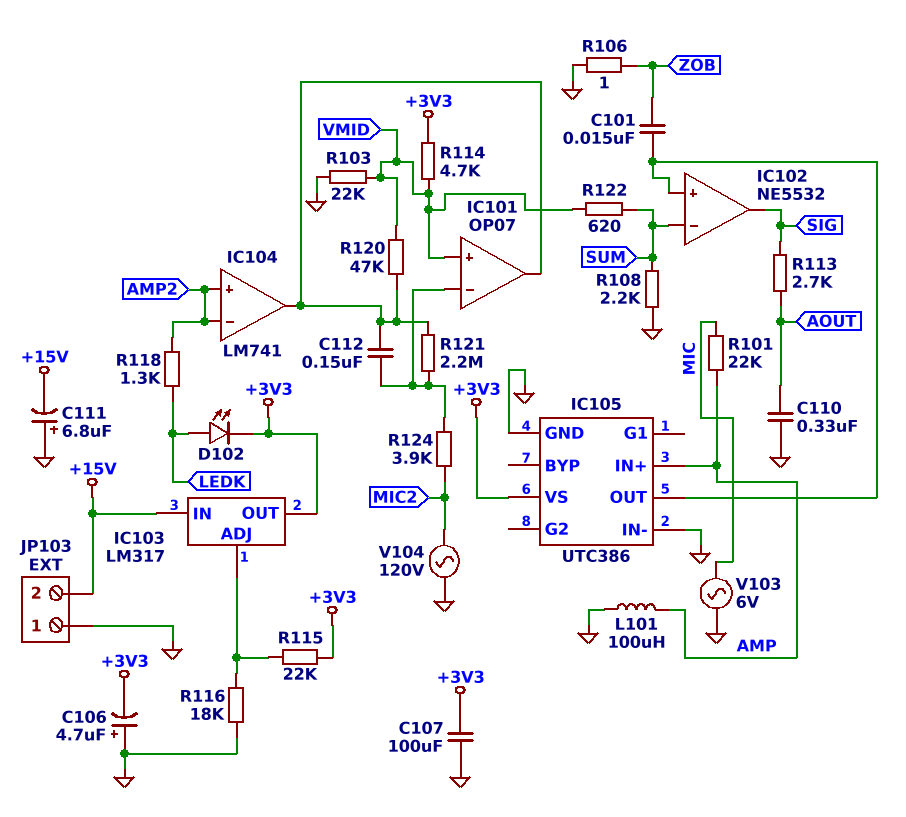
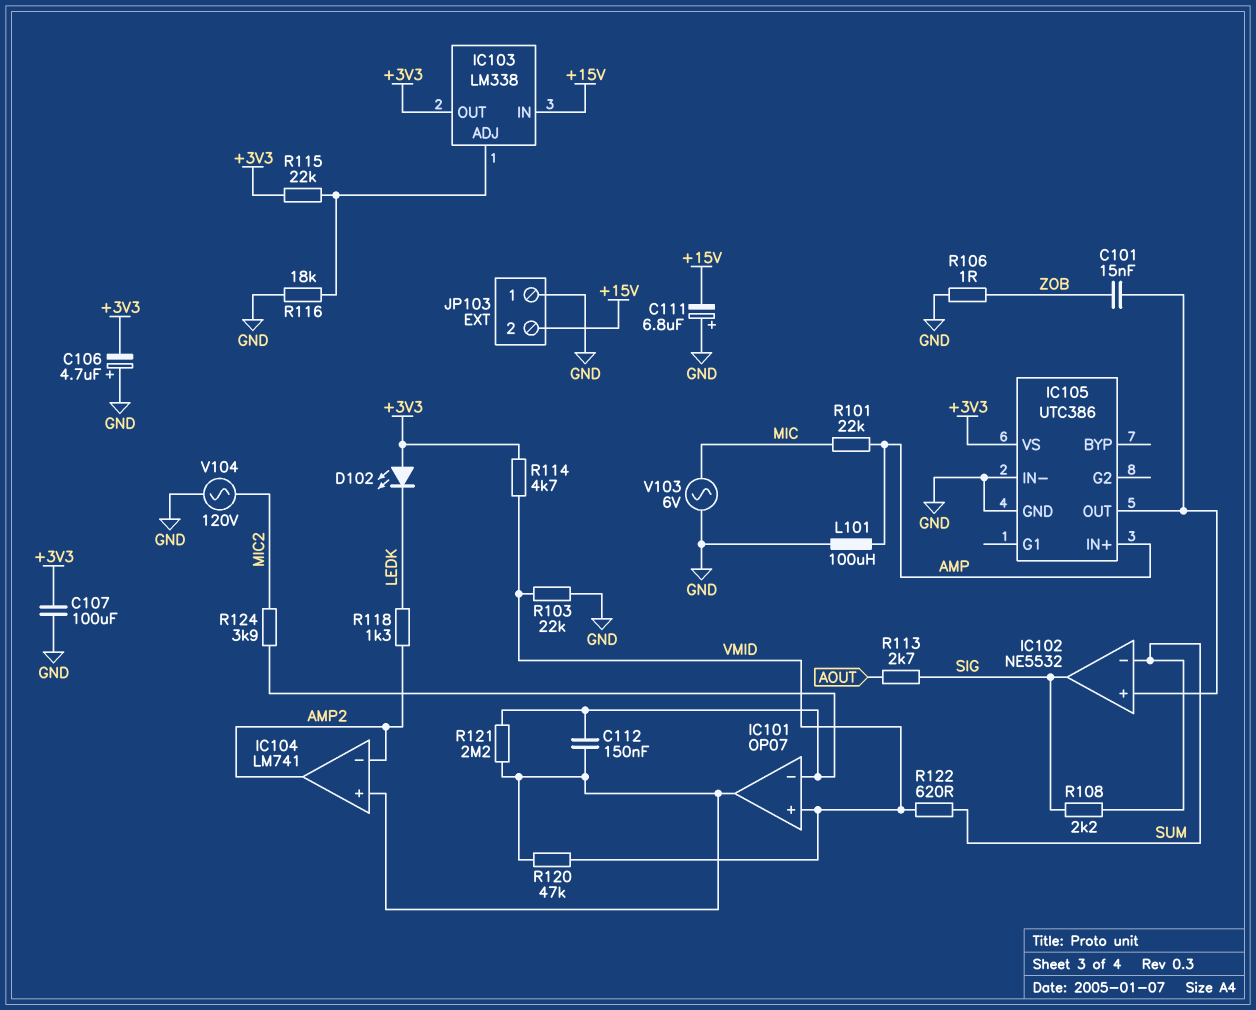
C110: 330nF (AOUT, GND) -> none
D102: LED (A LEDK, K +3V3) -> LED (A +3V3, K LEDK)
IC103: LM317 -> LM338
IC104 pin in+: AMP2 -> IC101/out
IC104 pin out: IC101/out -> AMP2
R108: 2.2k (GND, SUM) -> 2.2k (SIG, SUM)

